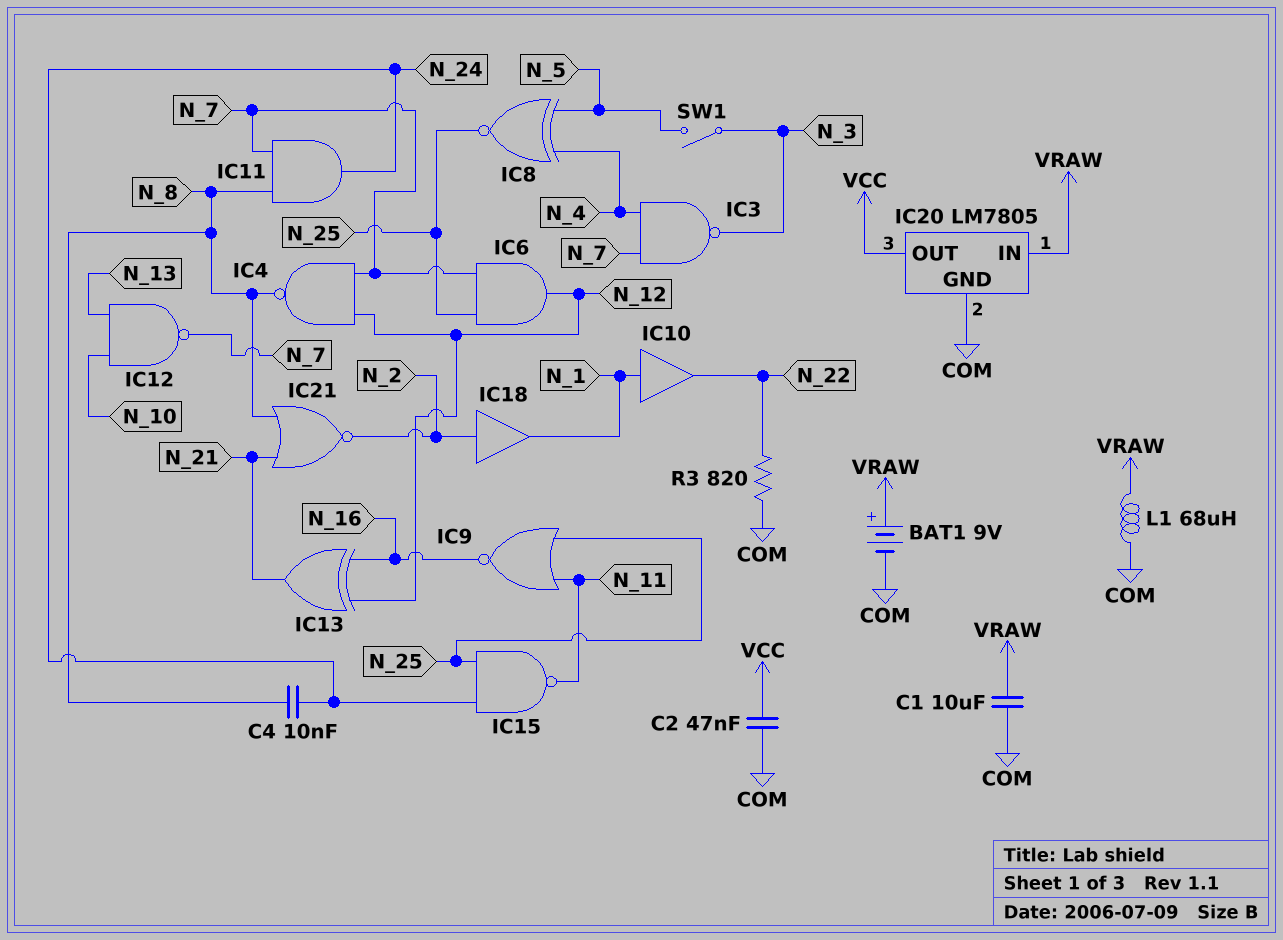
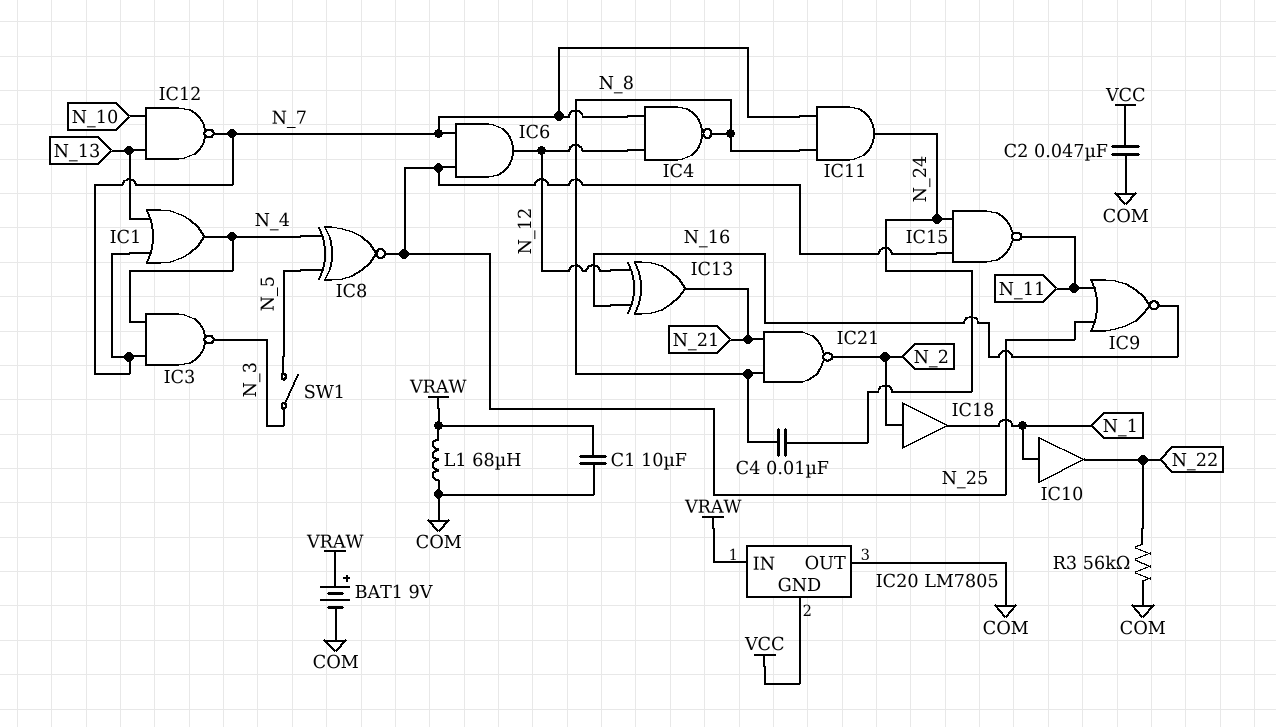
IC1: none -> OR (in N_7, in N_13, out N_4)
IC20 pin GND: COM -> VCC
IC20 pin OUT: VCC -> COM
IC21: NOR (in N_8, in N_21, out N_2) -> NAND (in N_8, in N_21, out N_2)
R3: 820 (COM, N_22) -> 56k (COM, N_22)

